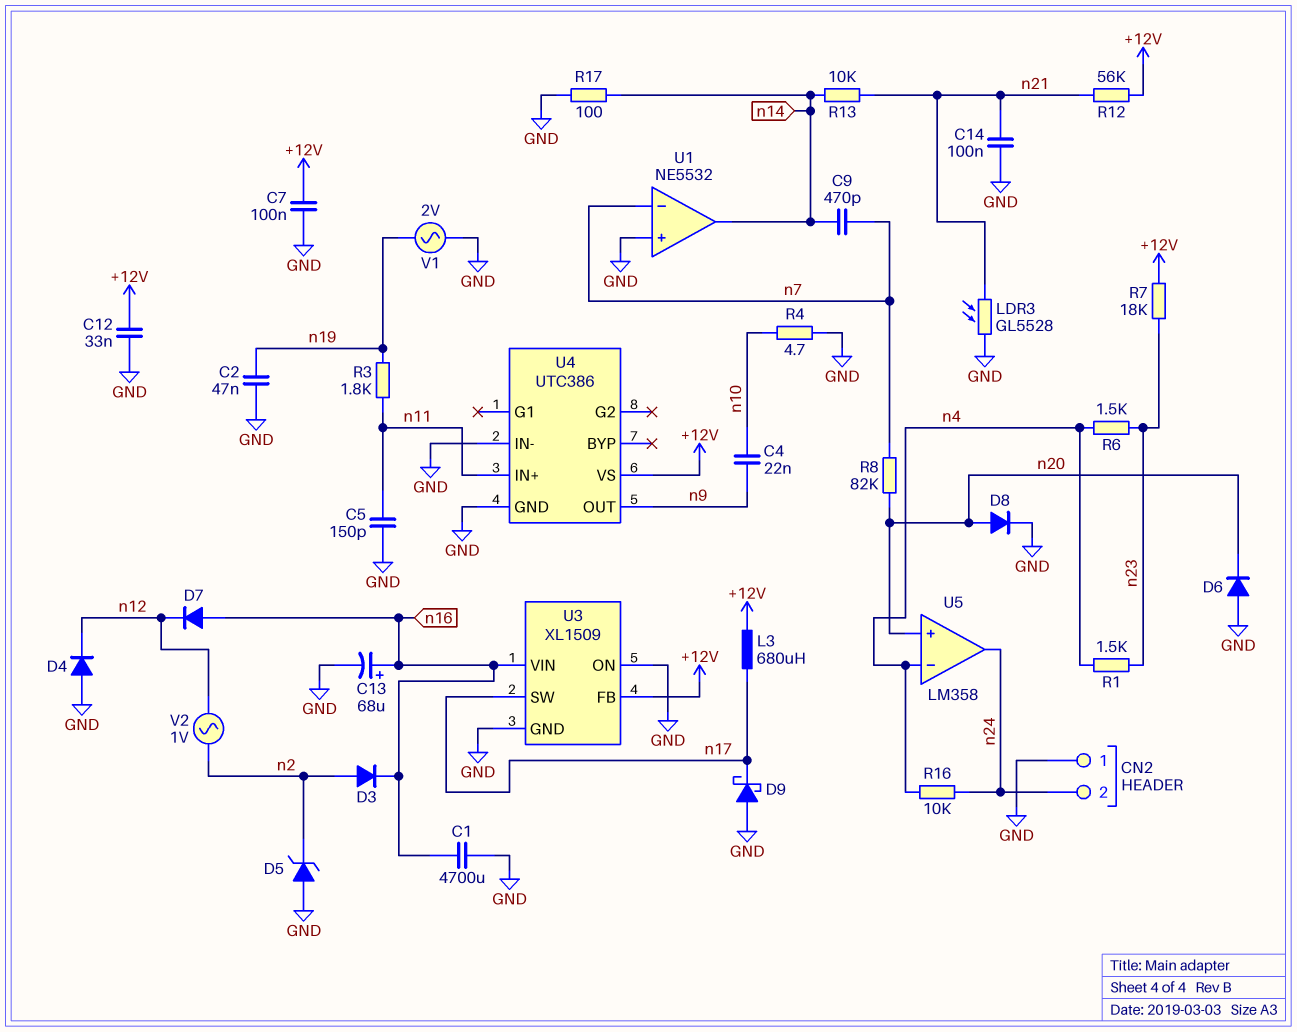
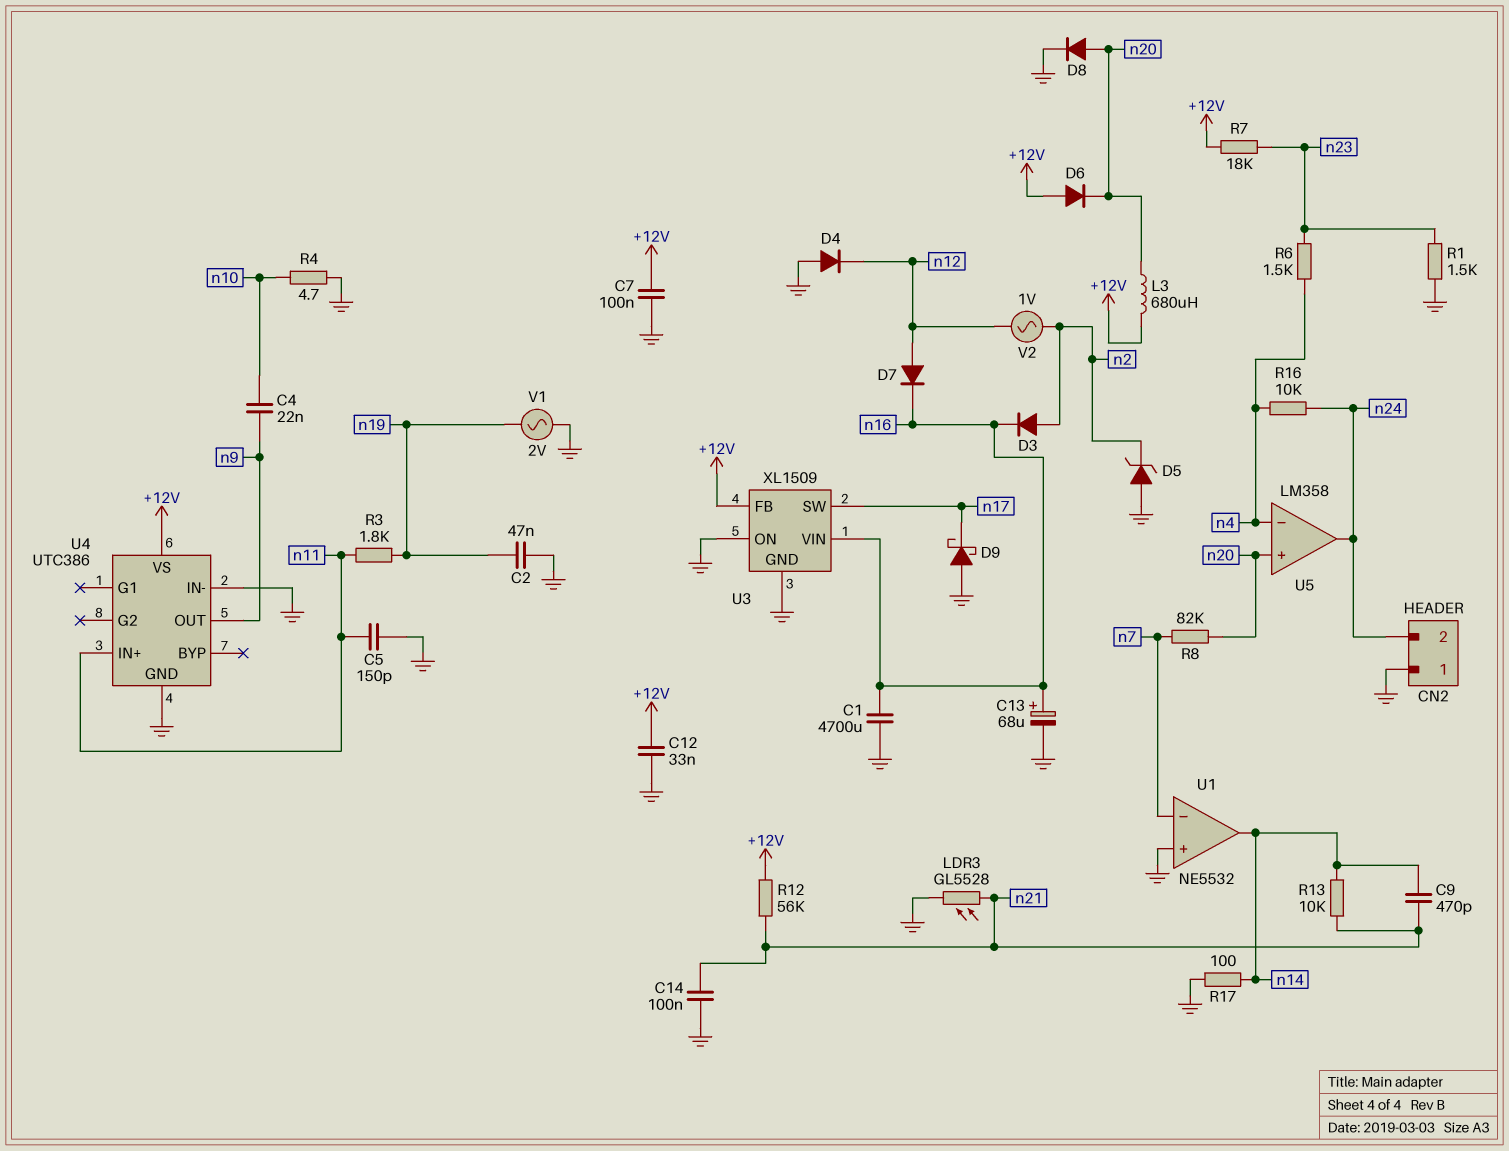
C9: 470pF (n7, n14) -> 470pF (n14, n21)
D6: diode (A GND, K n20) -> diode (A +12V, K n20)
D7: diode (A n16, K n12) -> diode (A n12, K n16)
L3: 680uH (+12V, n17) -> 680uH (+12V, n20)
R1: 1.5k (n4, n23) -> 1.5k (GND, n23)

